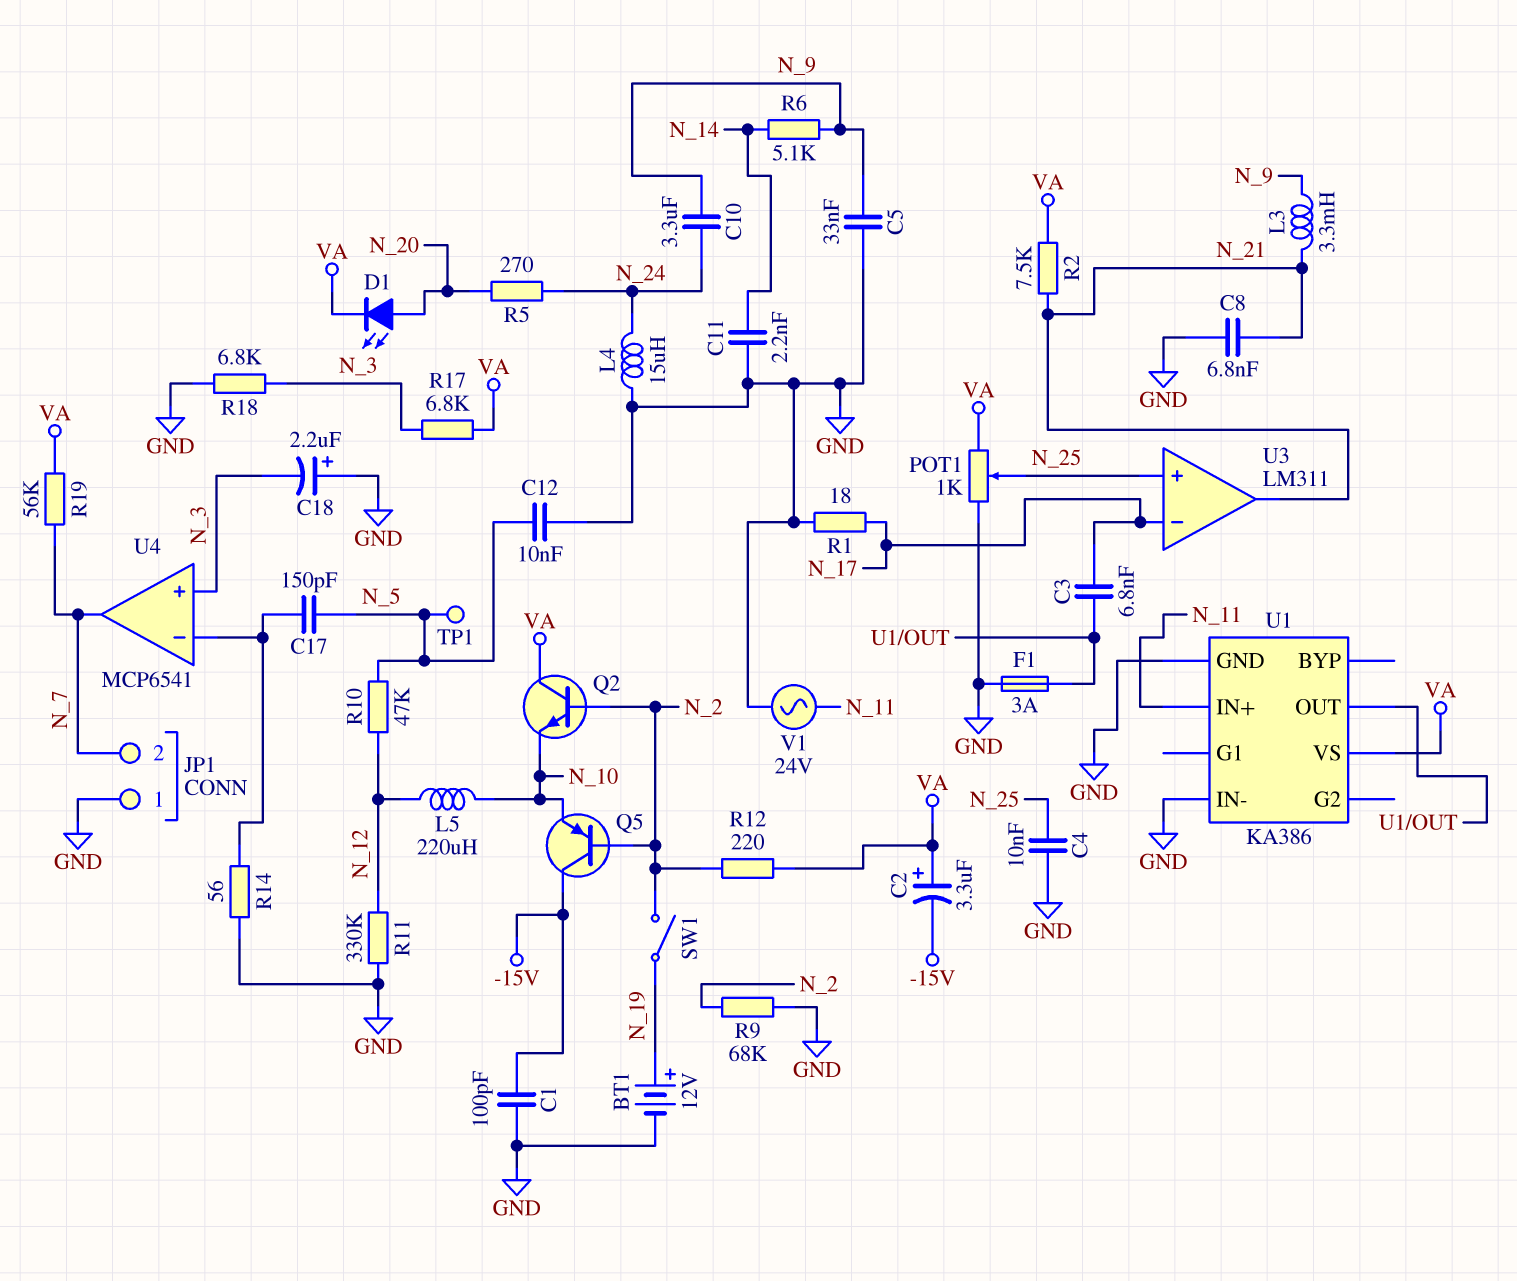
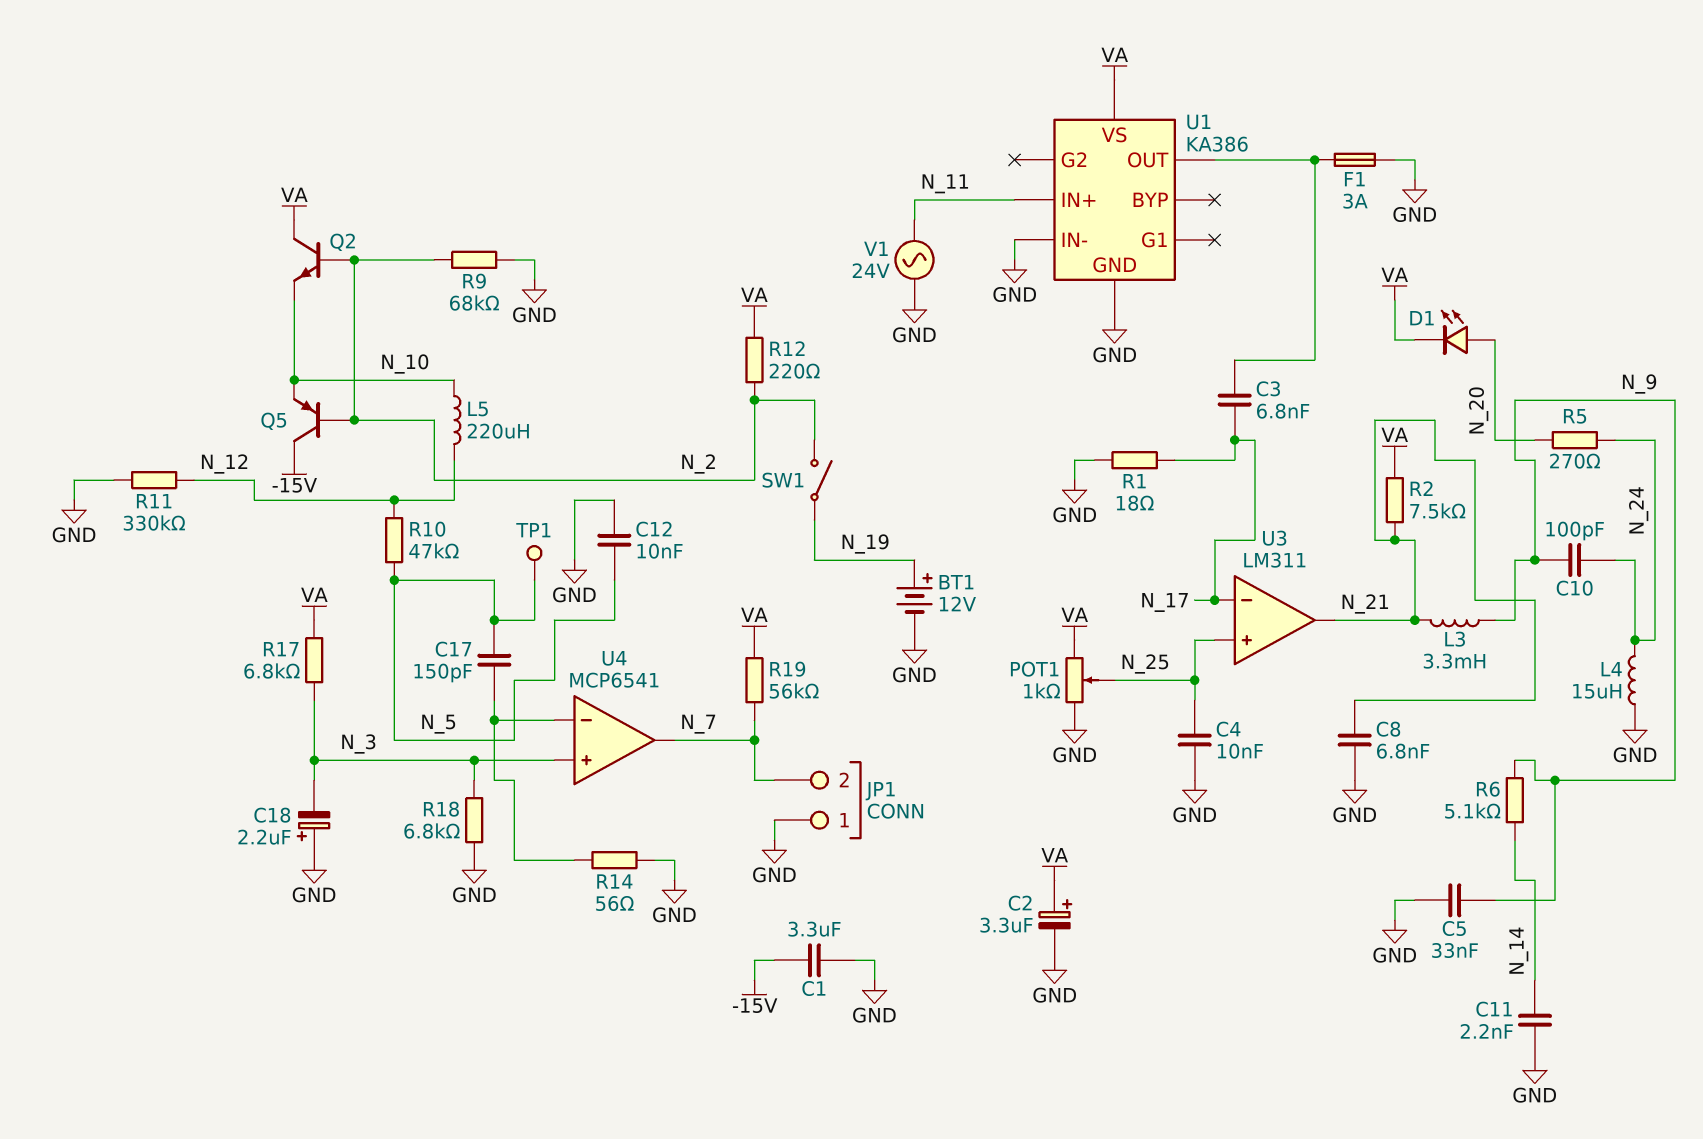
C1: 100pF (-15V, GND) -> 3.3uF (-15V, GND)
C2: 3.3uF (plus VA, minus -15V) -> 3.3uF (plus VA, minus GND)
C10: 3.3uF (N_9, N_24) -> 100pF (N_9, N_24)

